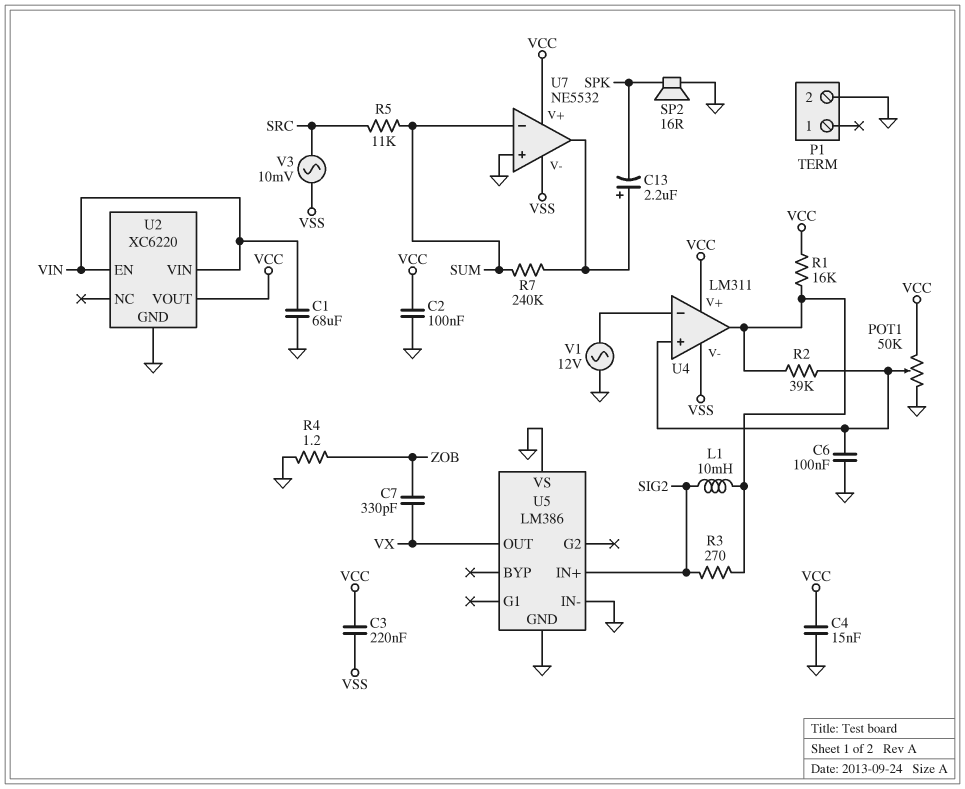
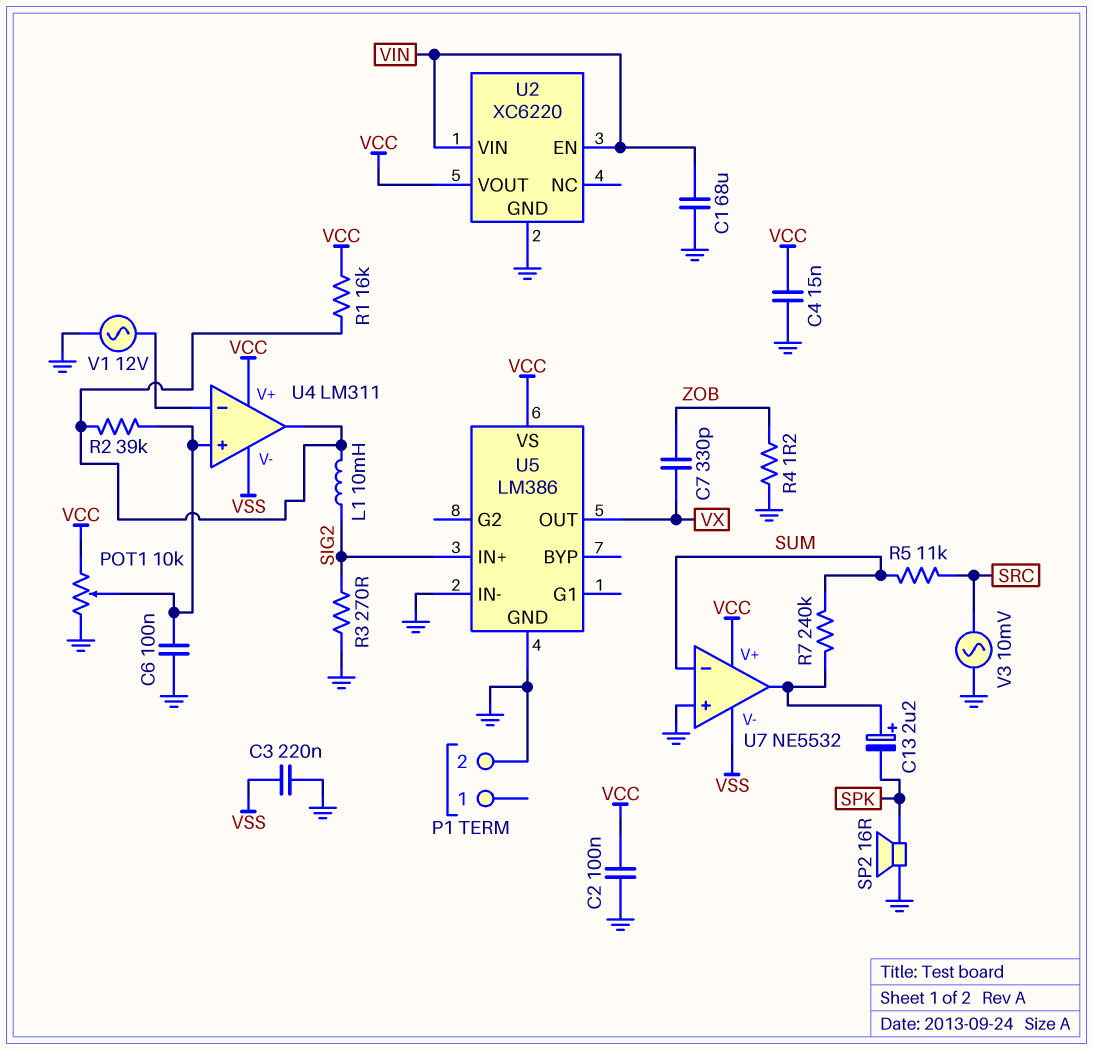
C3: 220nF (VCC, VSS) -> 220nF (GND, VSS)
POT1: 50k (GND, VCC, wiper U4/in+) -> 10k (GND, VCC, wiper U4/in+)
R3: 270 (SIG2, U4/out) -> 270 (GND, SIG2)
U5 pin VS: GND -> VCC
V3: AC 10mV (SRC, VSS) -> AC 10mV (GND, SRC)

